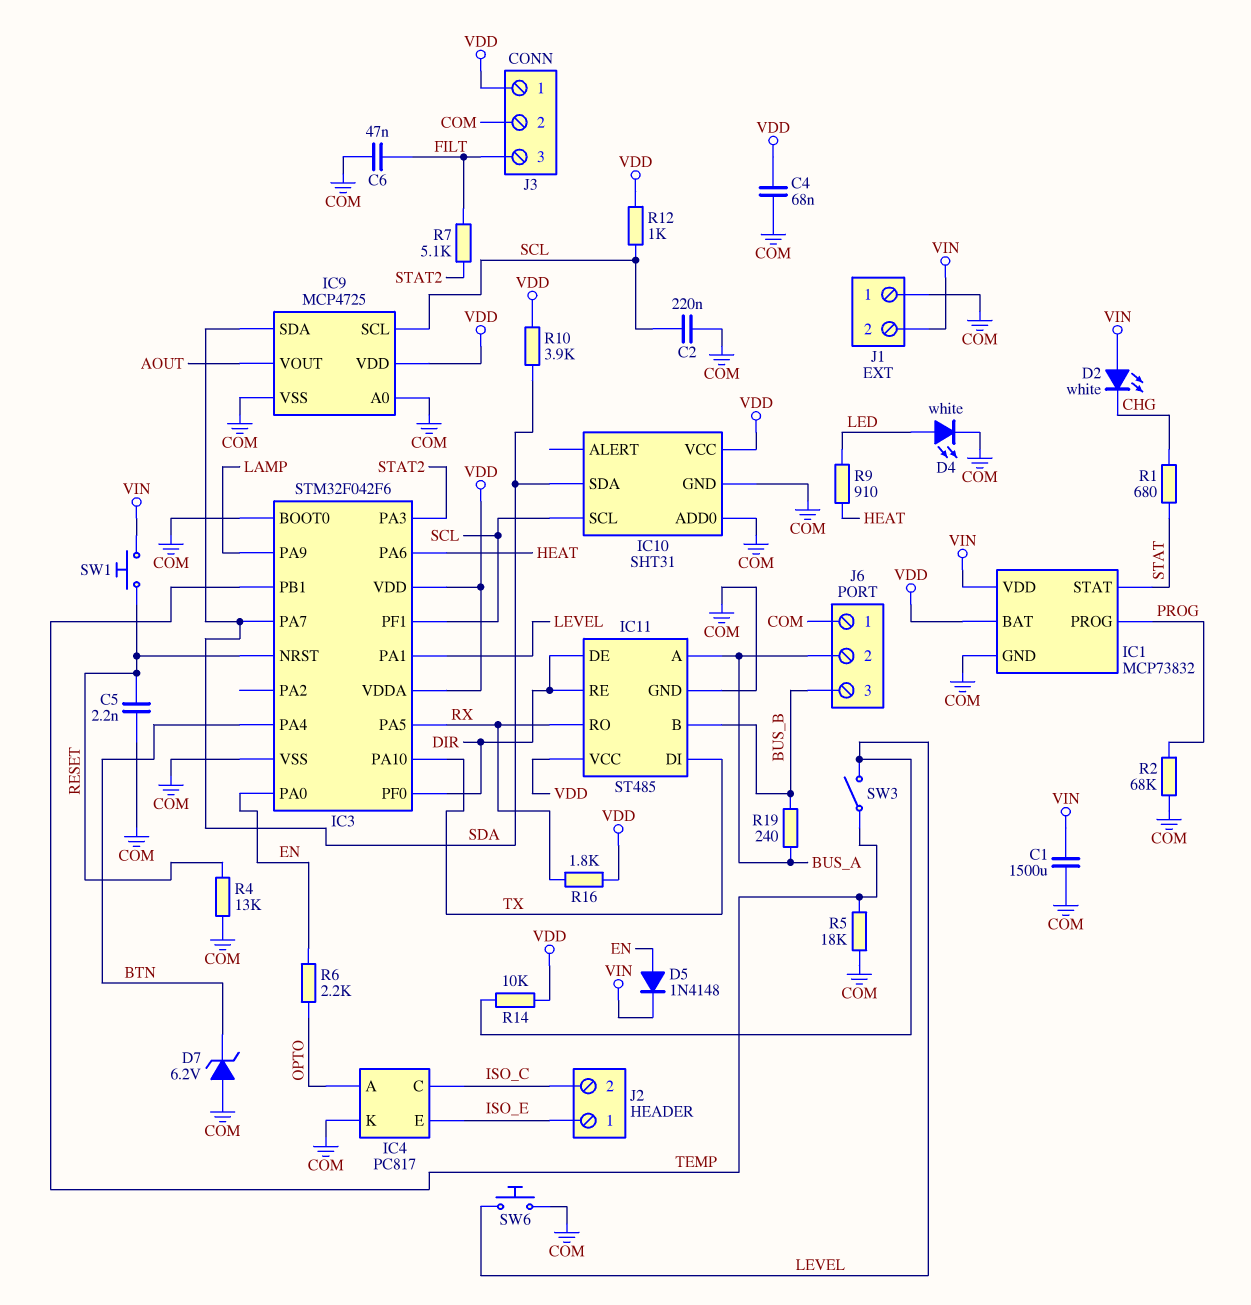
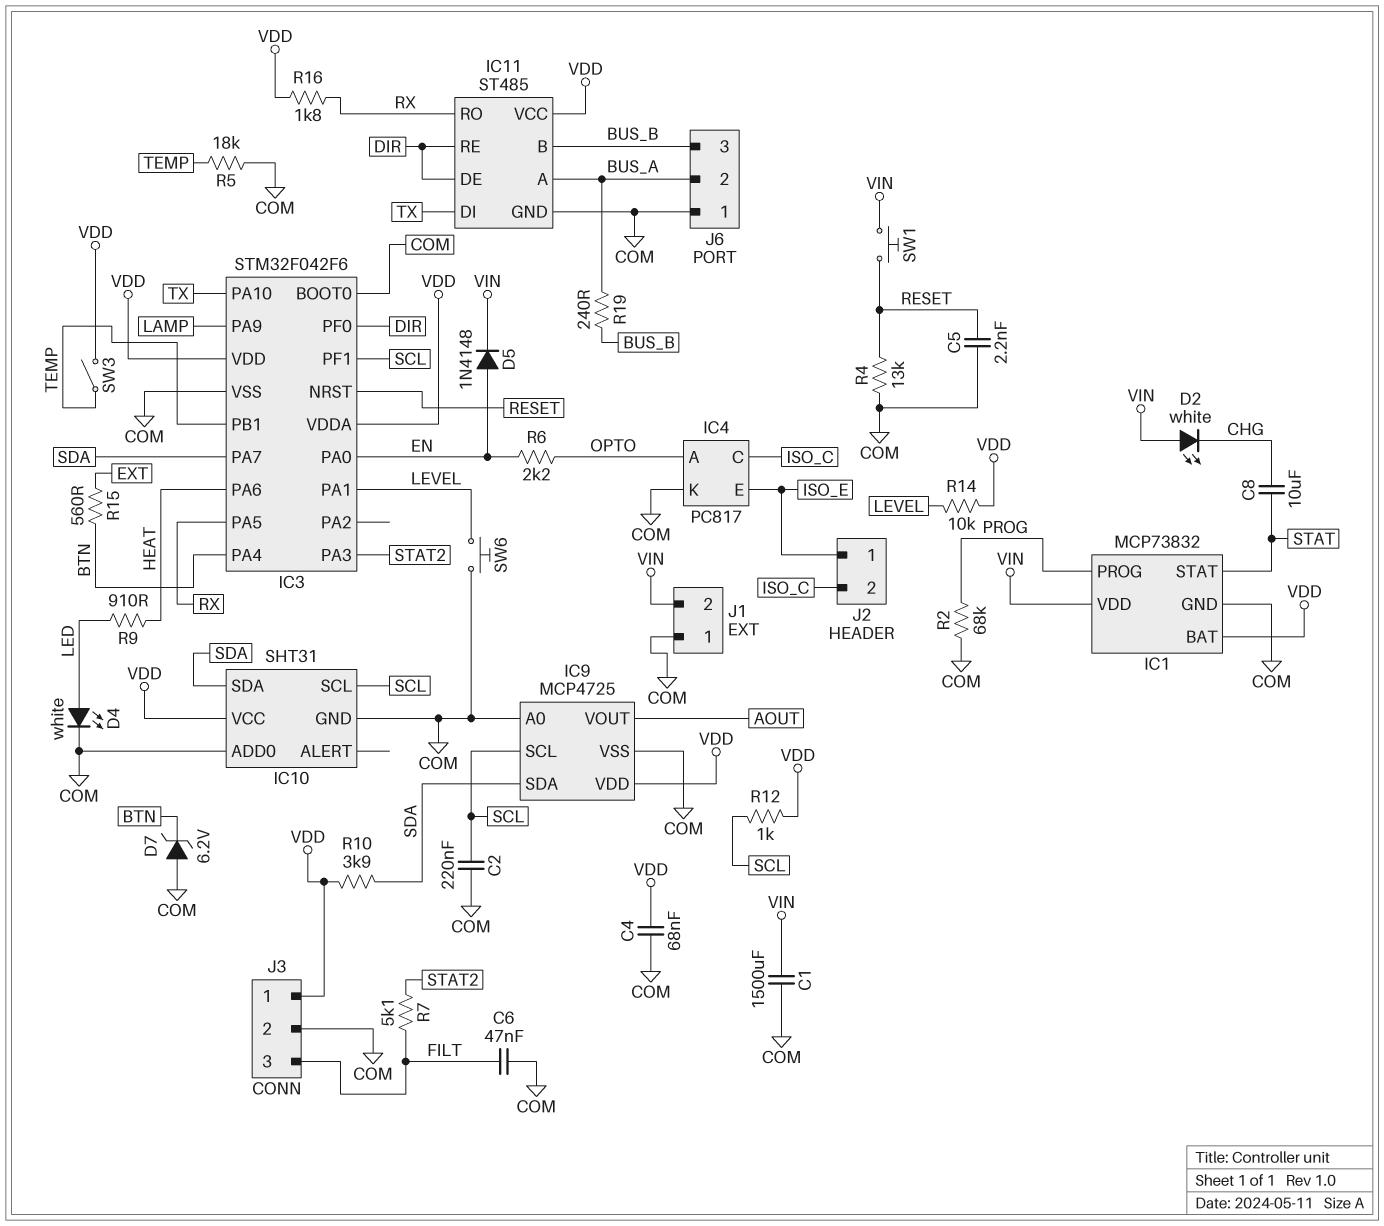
C8: none -> 10uF (CHG, STAT)
R1: 680 (CHG, STAT) -> none
R15: none -> 560 (BTN, EXT)
SW3: switch (LEVEL, TEMP) -> switch (TEMP, VDD)

